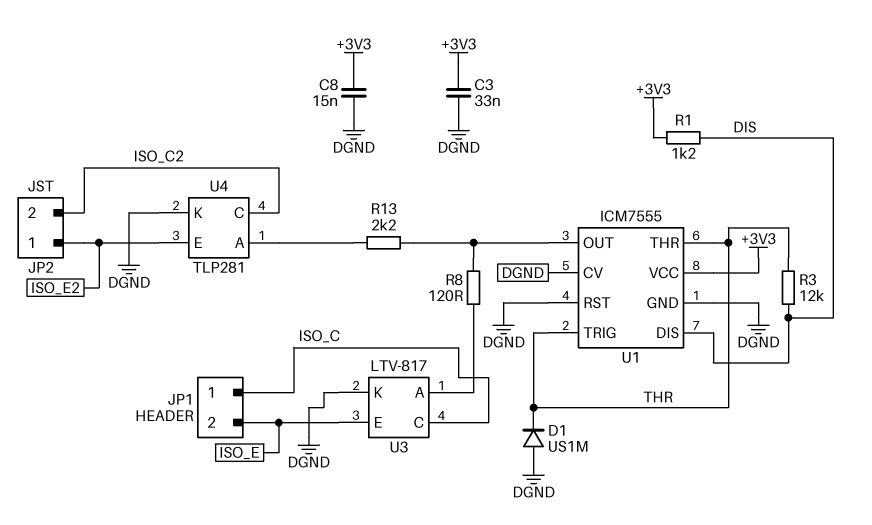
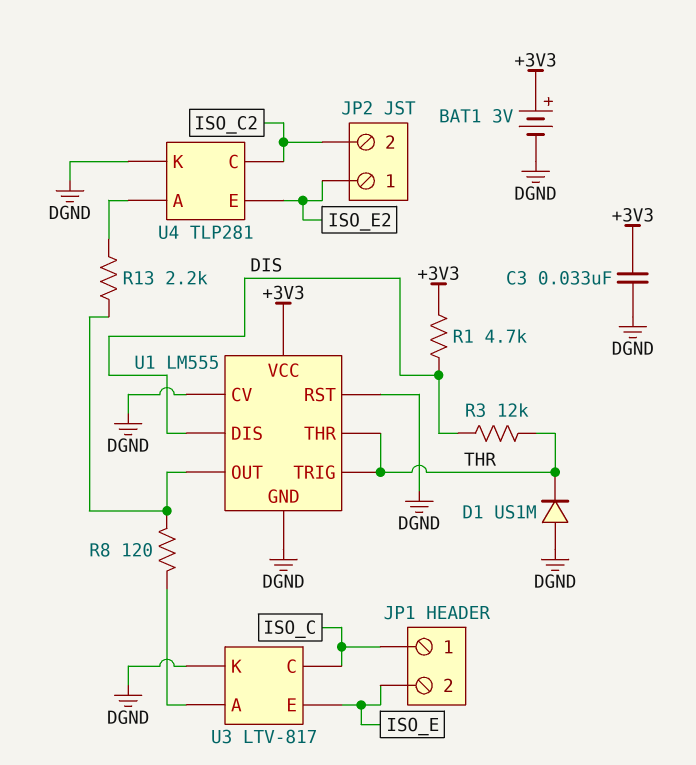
BAT1: none -> 3V (plus +3V3, minus DGND)
C8: 15nF (+3V3, DGND) -> none
R1: 1.2k (+3V3, DIS) -> 4.7k (+3V3, DIS)
U1: ICM7555 -> LM555

